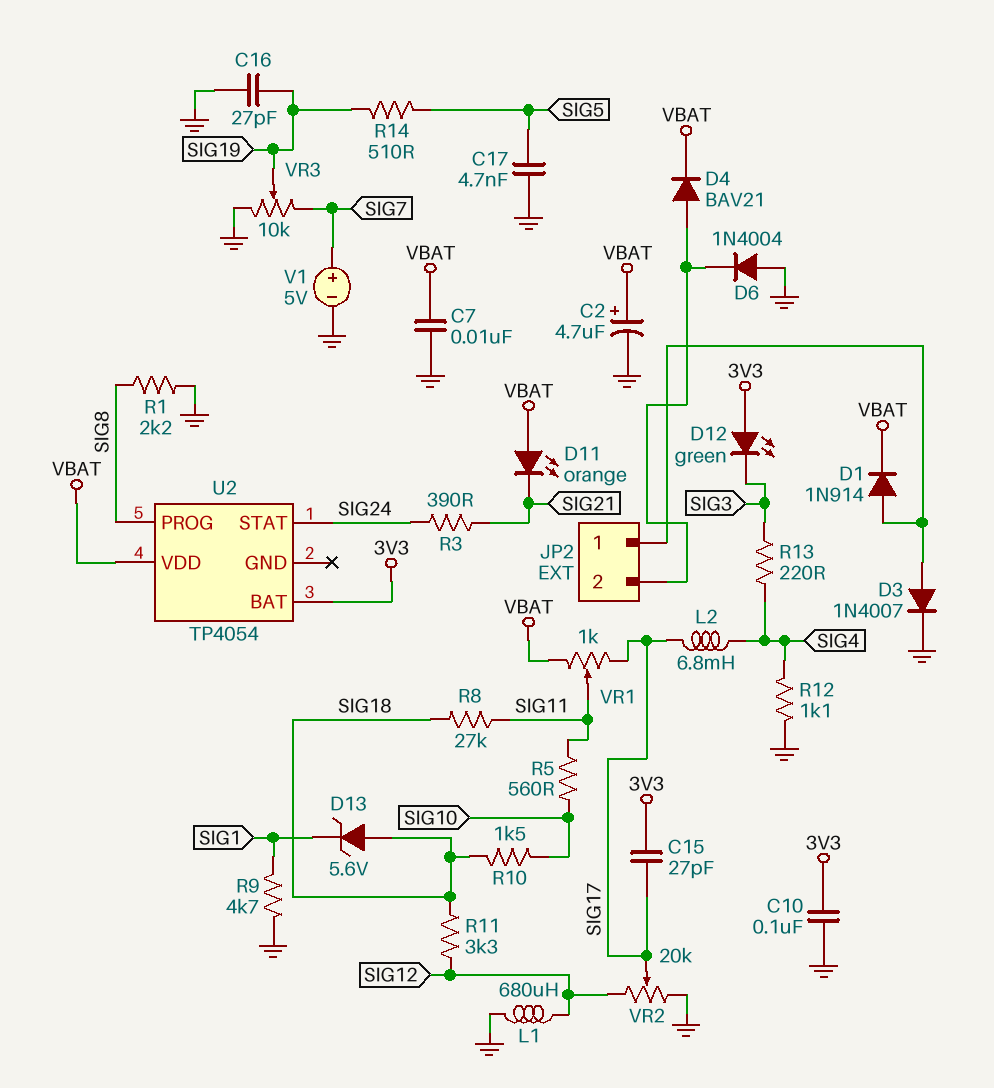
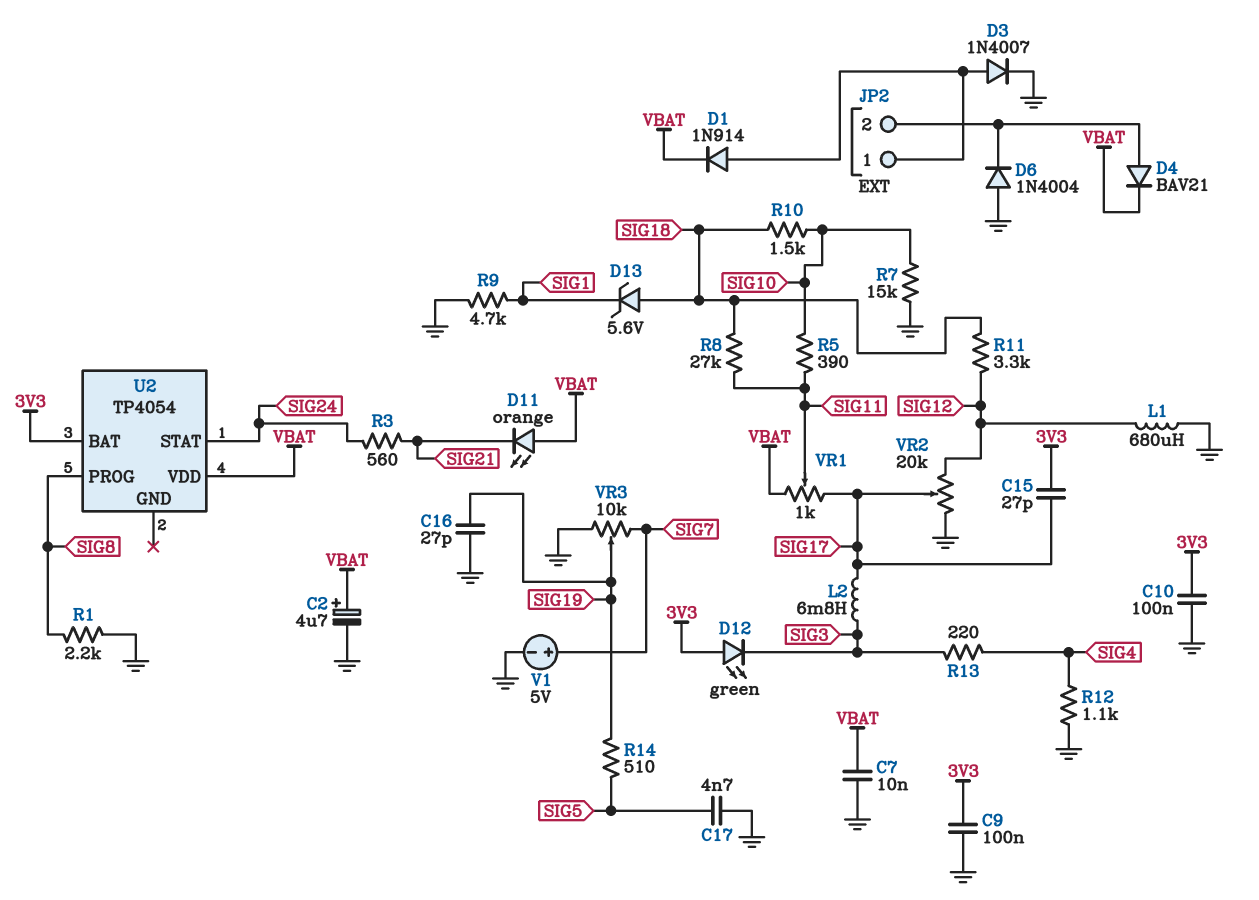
C9: none -> 100nF (3V3, GND)
L2: 6.8mH (SIG4, SIG17) -> 6.8mH (SIG3, SIG17)
R3: 390 (SIG21, SIG24) -> 560 (SIG21, SIG24)
R5: 560 (SIG10, SIG11) -> 390 (SIG10, SIG11)
R7: none -> 15k (GND, SIG10)

